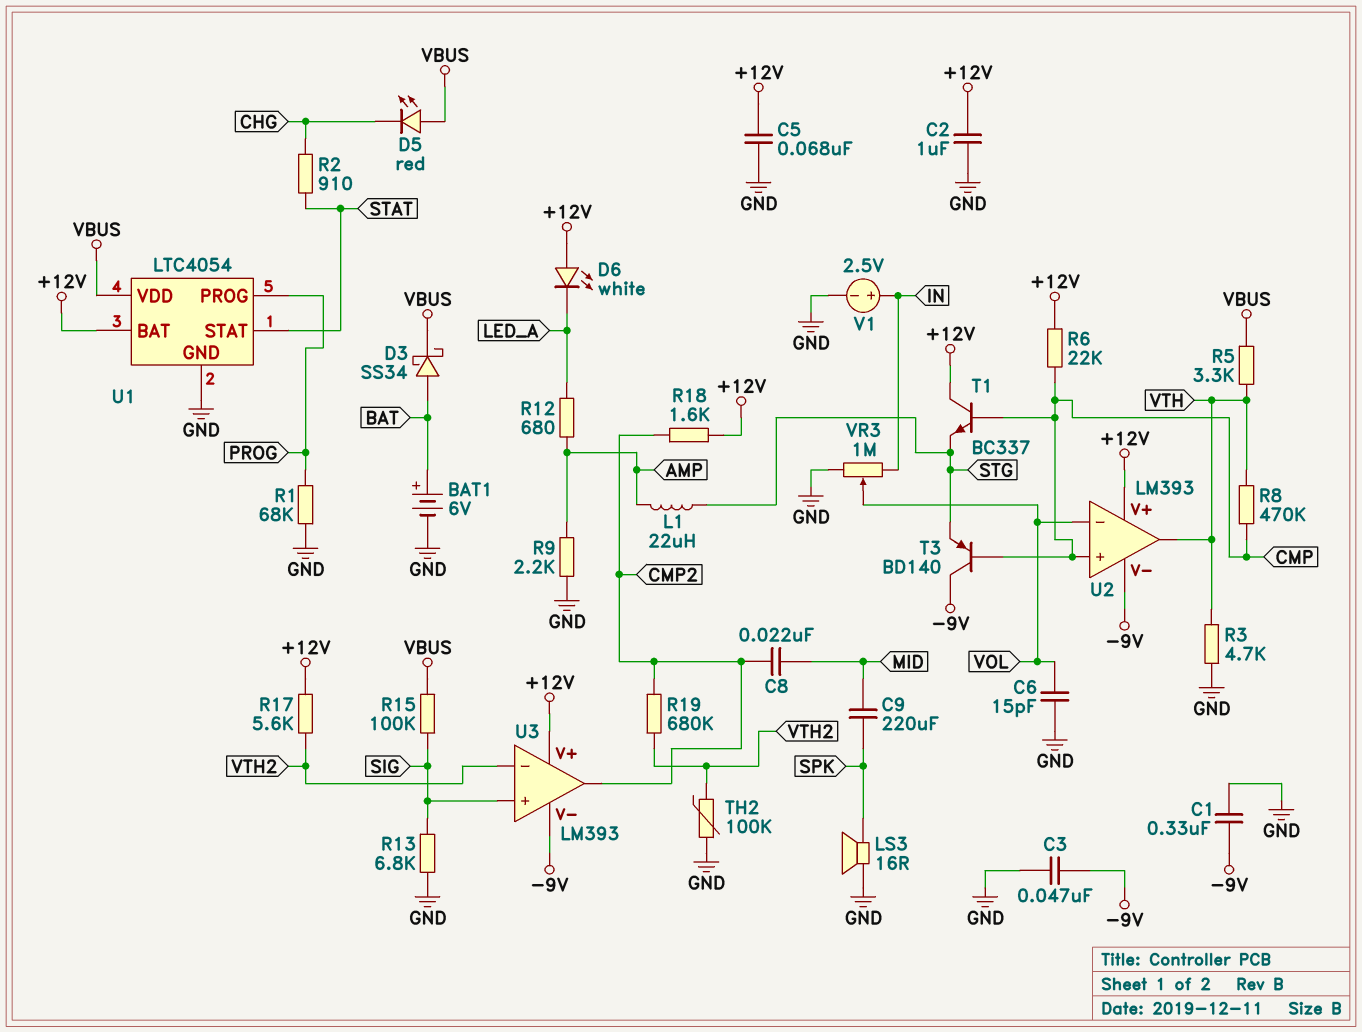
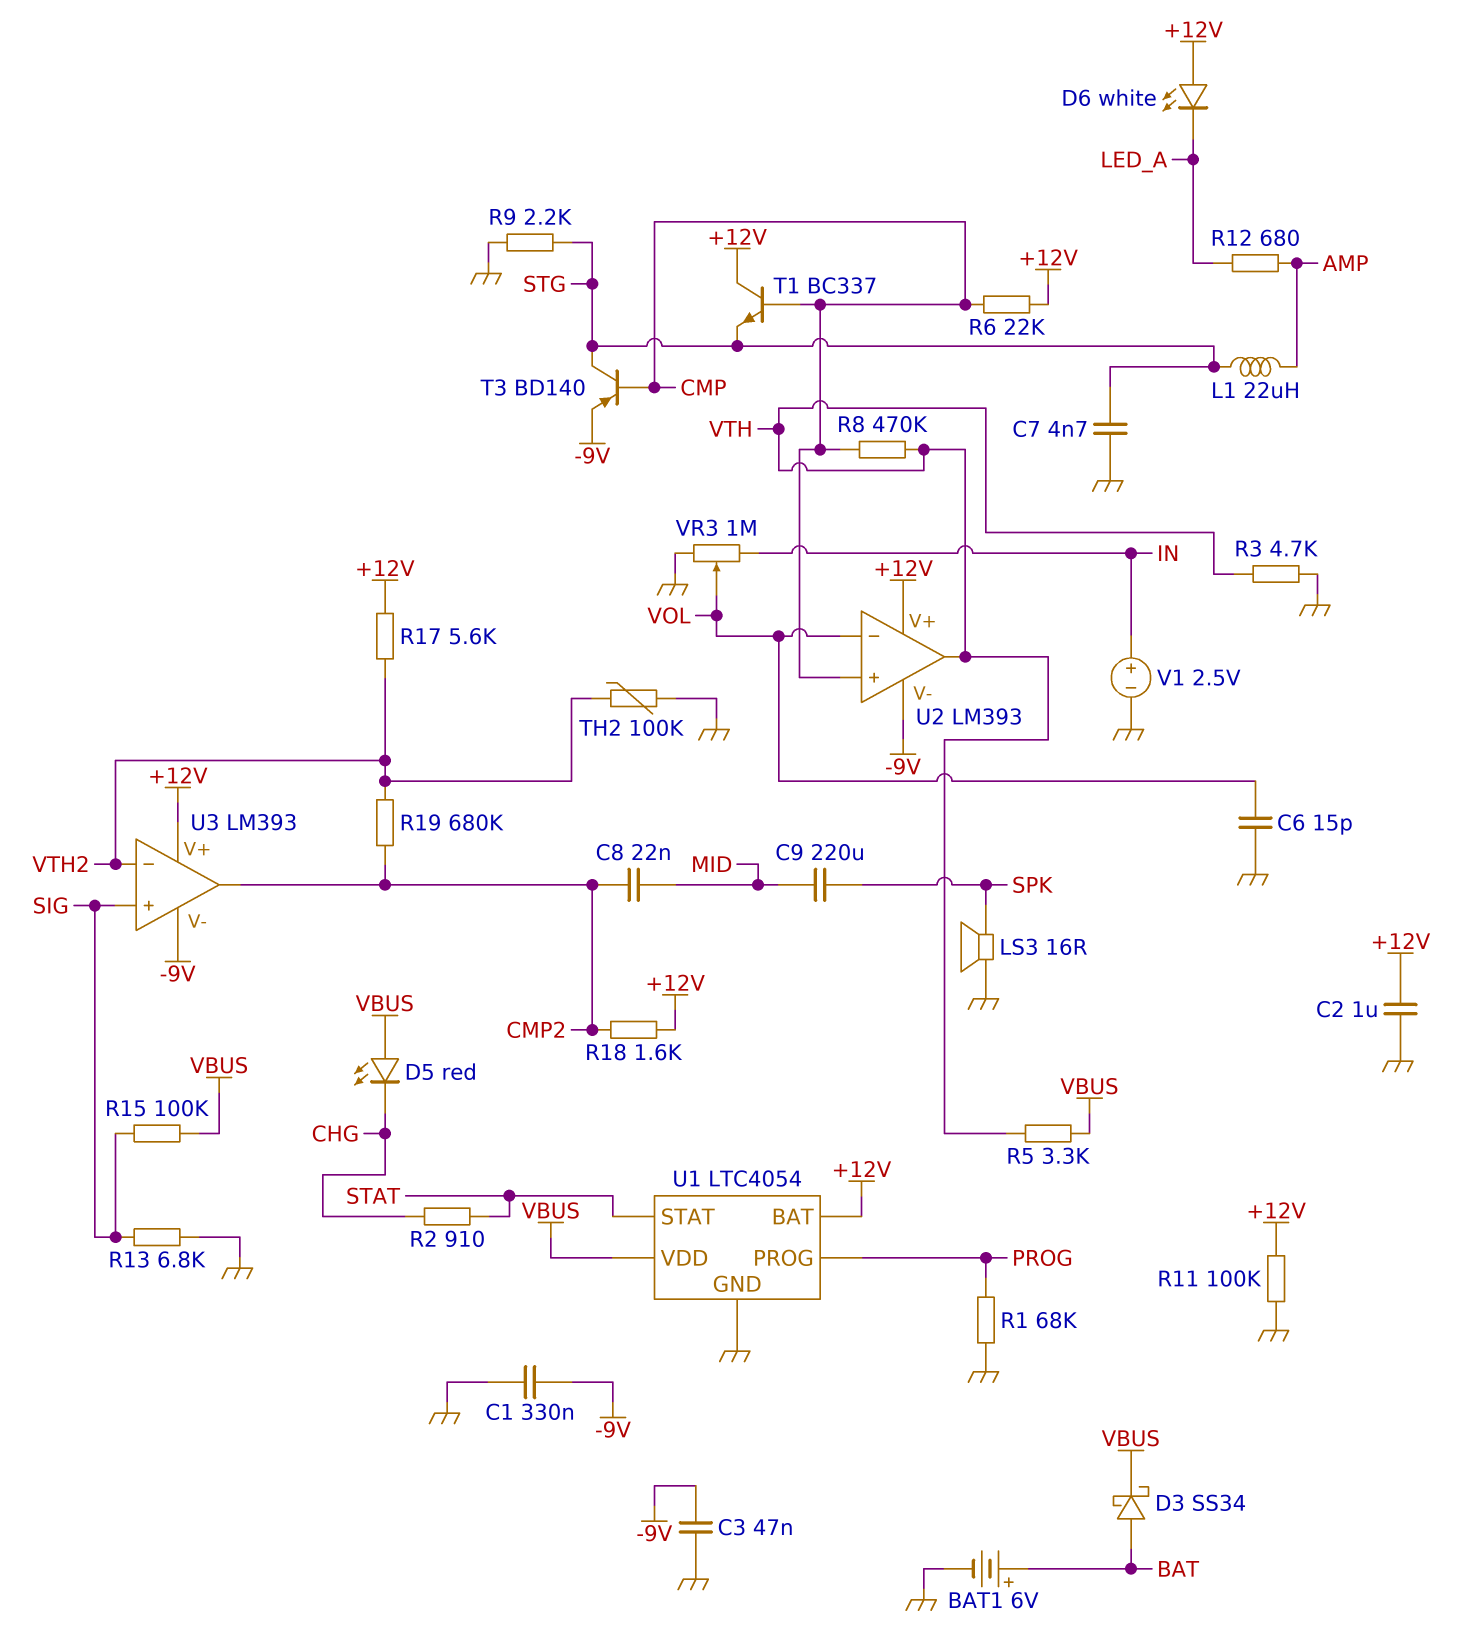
C5: 68nF (+12V, GND) -> none
C7: none -> 4.7nF (GND, STG)
R9: 2.2k (AMP, GND) -> 2.2k (GND, STG)
R11: none -> 100k (+12V, GND)
T3: PNP BD140 (B CMP, C -9V, E STG) -> PNP BD140 (B CMP, C STG, E -9V)

